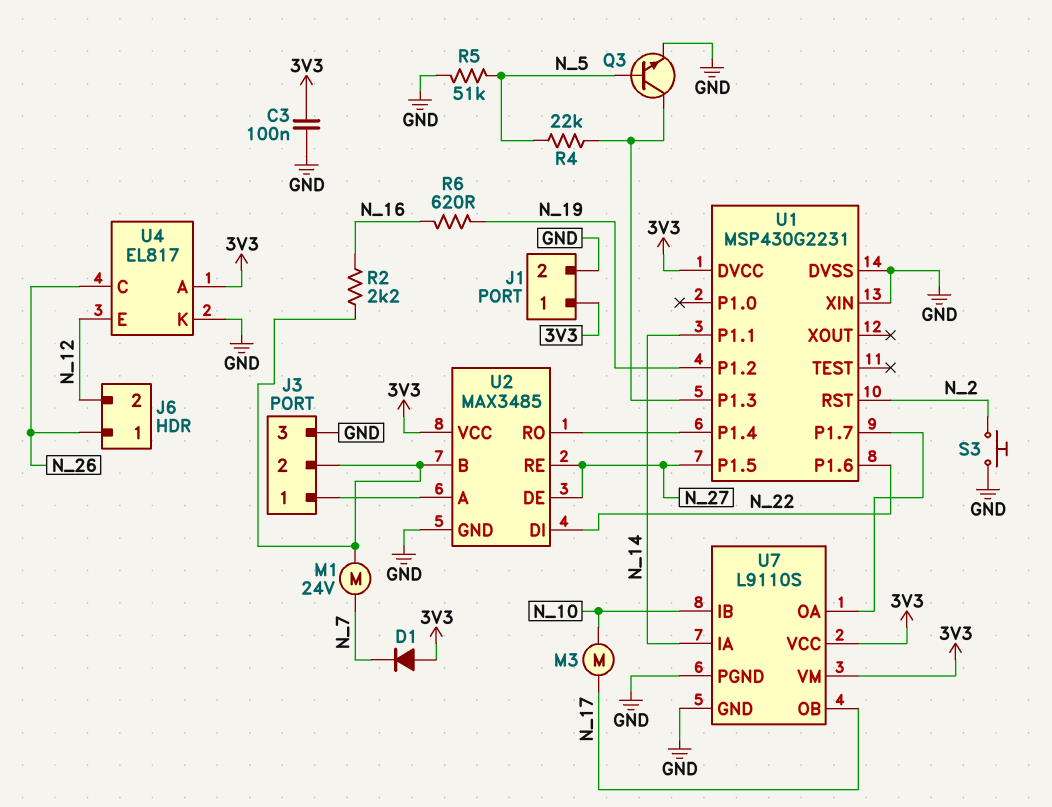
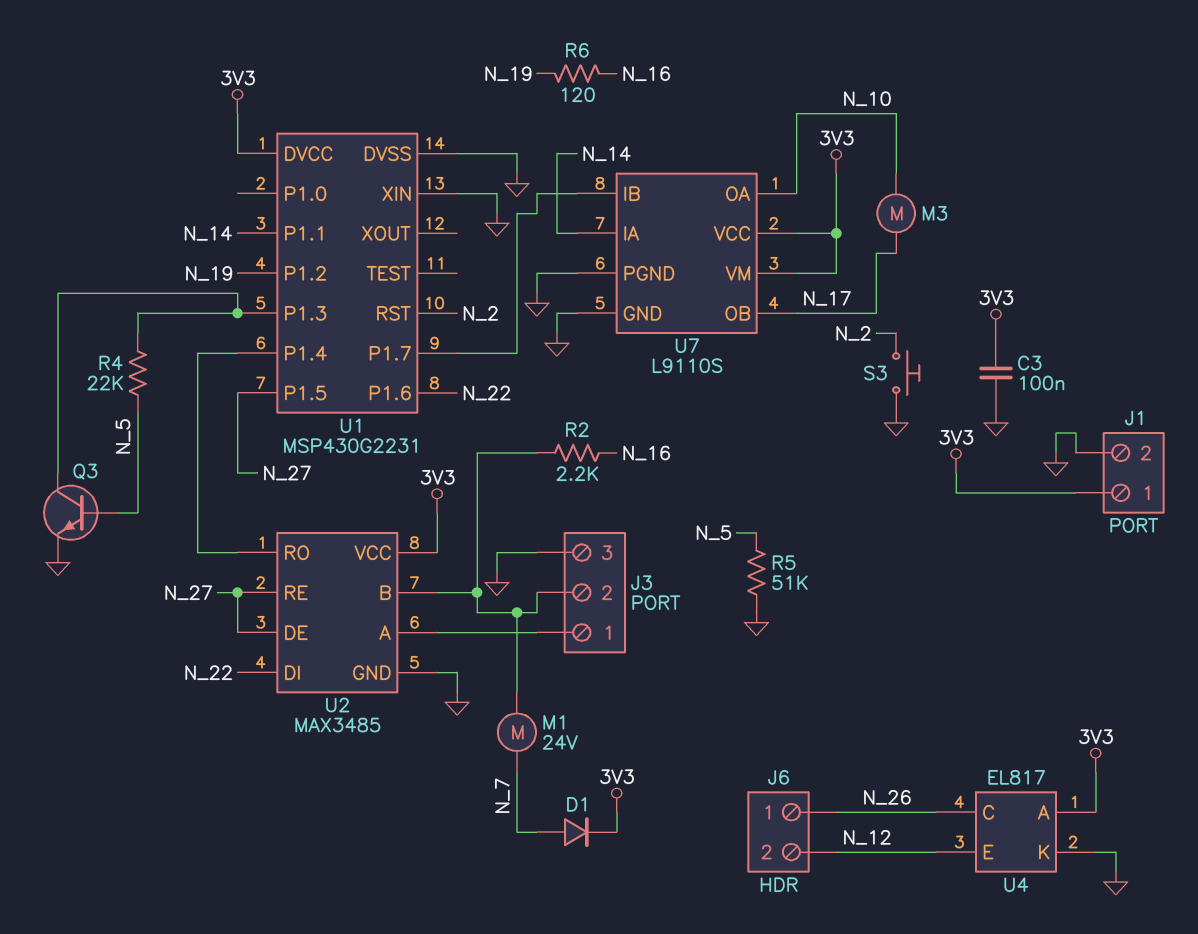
D1: diode (A 3V3, K N_7) -> diode (A N_7, K 3V3)
R6: 620 (N_16, N_19) -> 120 (N_16, N_19)
U7 pin IB: N_10 -> U1/P1.7
U7 pin OA: U1/P1.7 -> N_10

